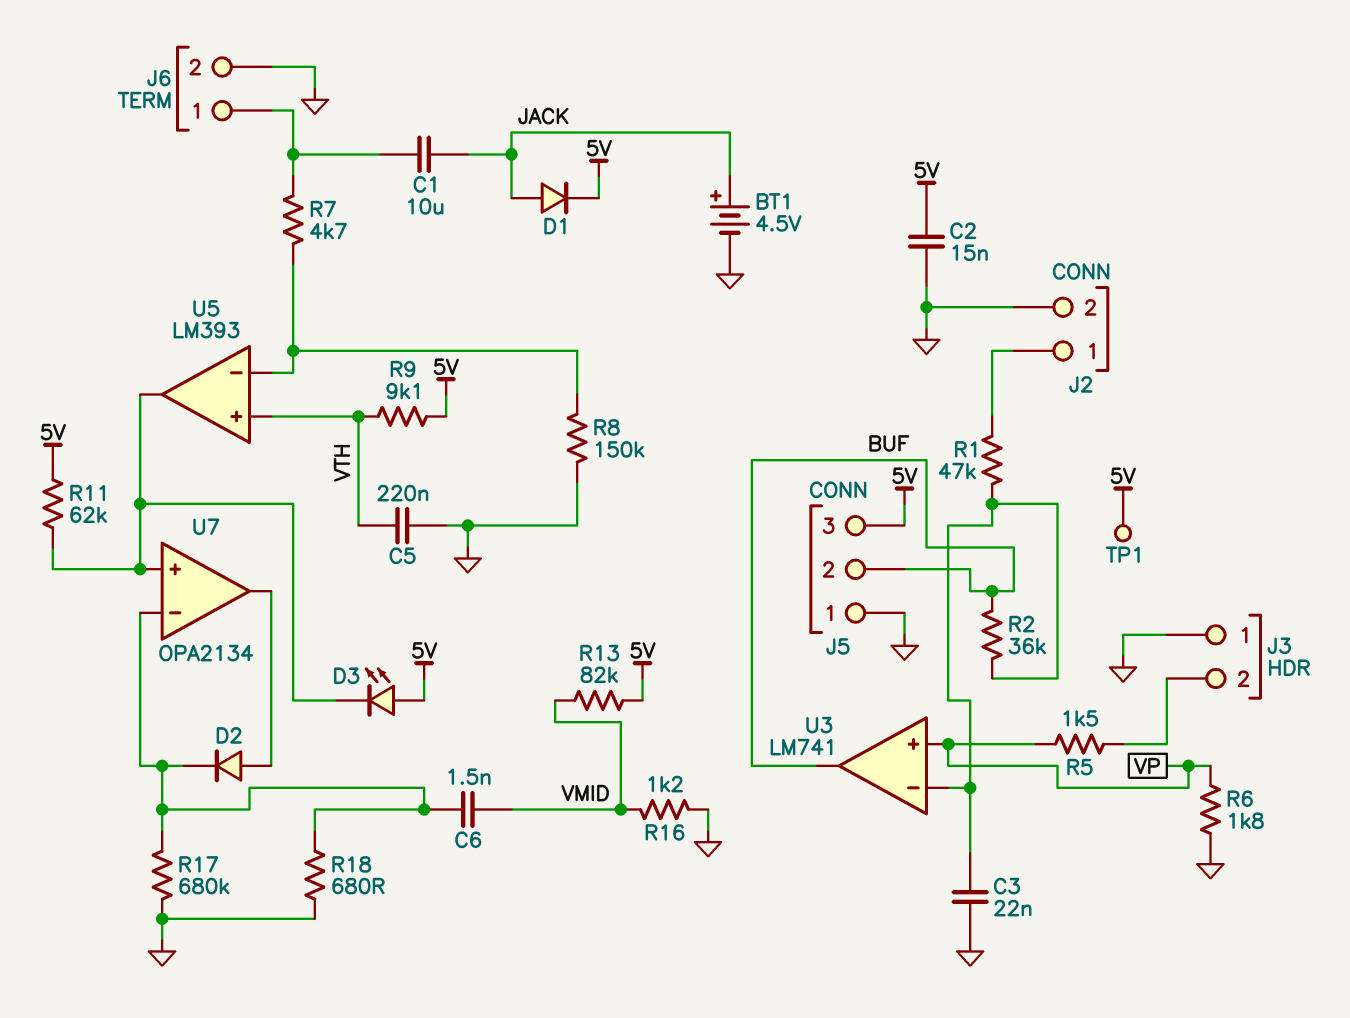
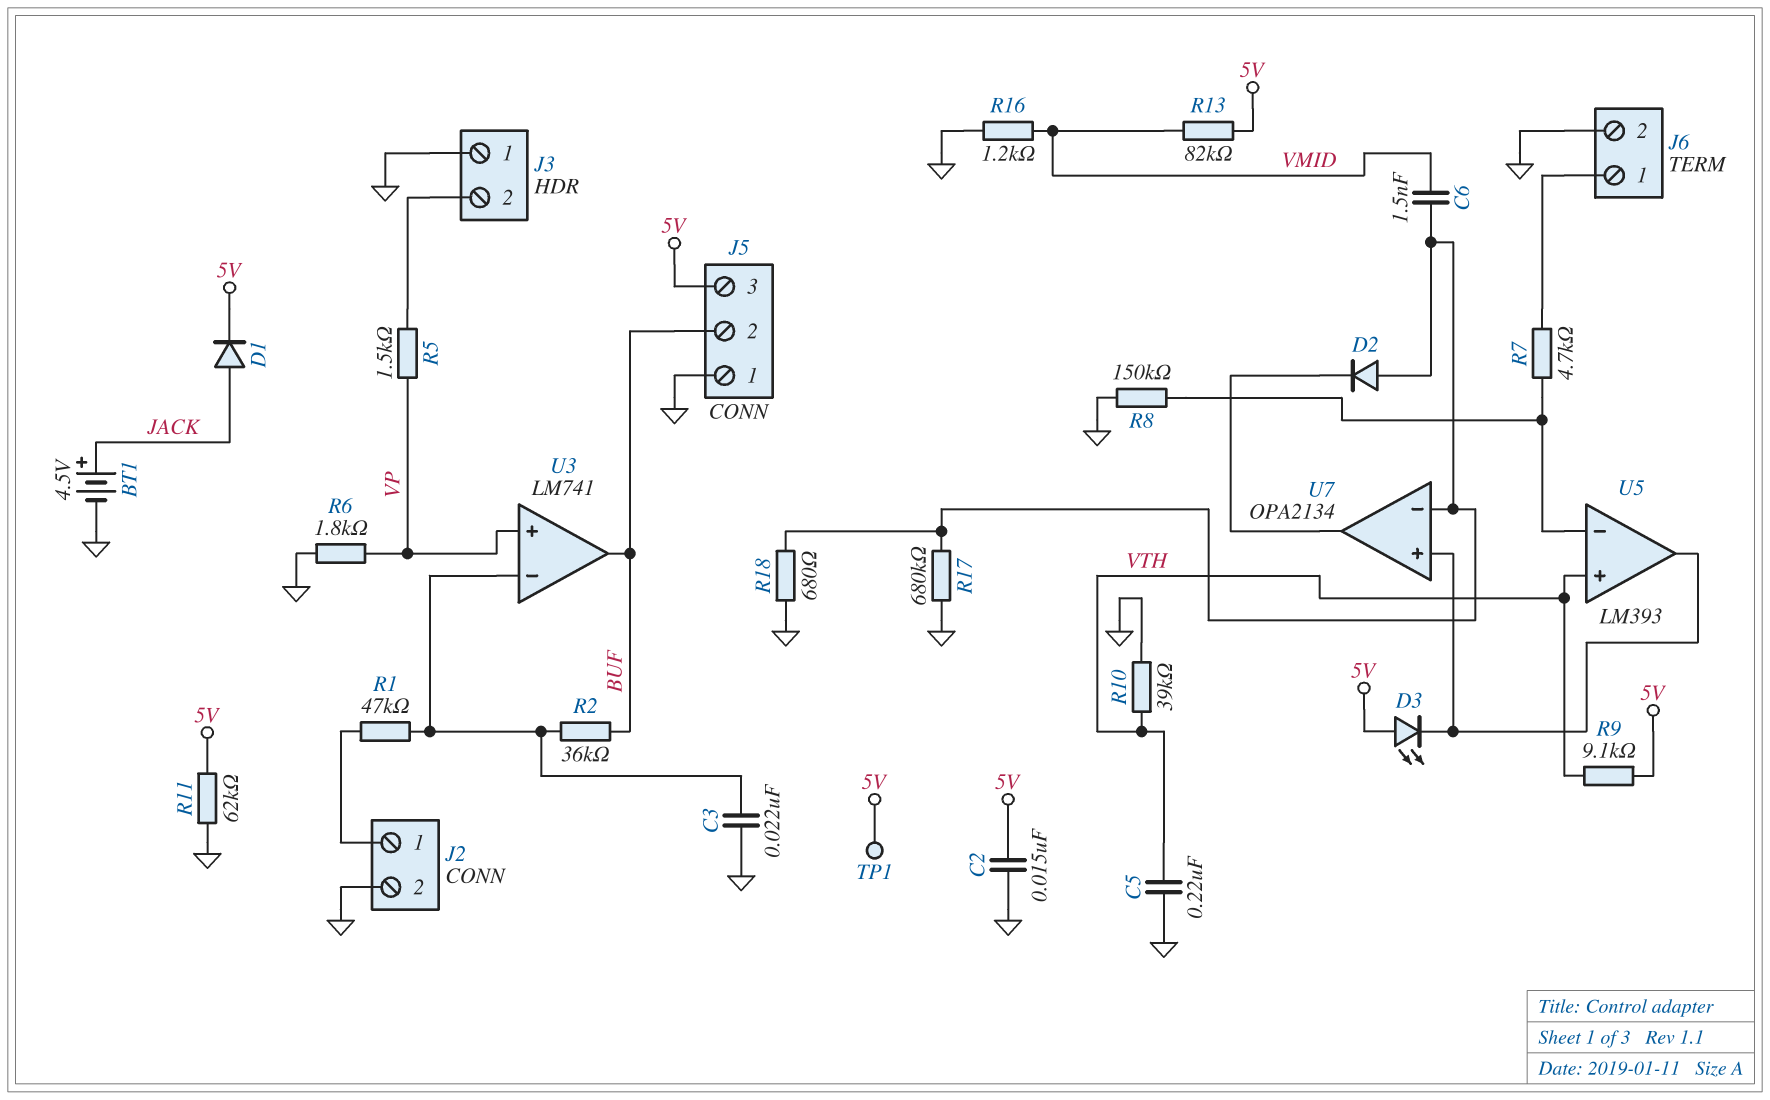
C1: 10uF (J6/1, JACK) -> none
D2: diode (A U7/out, K U7/in-) -> diode (A U7/in-, K U7/out)
R10: none -> 39k (GND, VTH)
R11: 62k (5V, U5/out) -> 62k (5V, GND)

